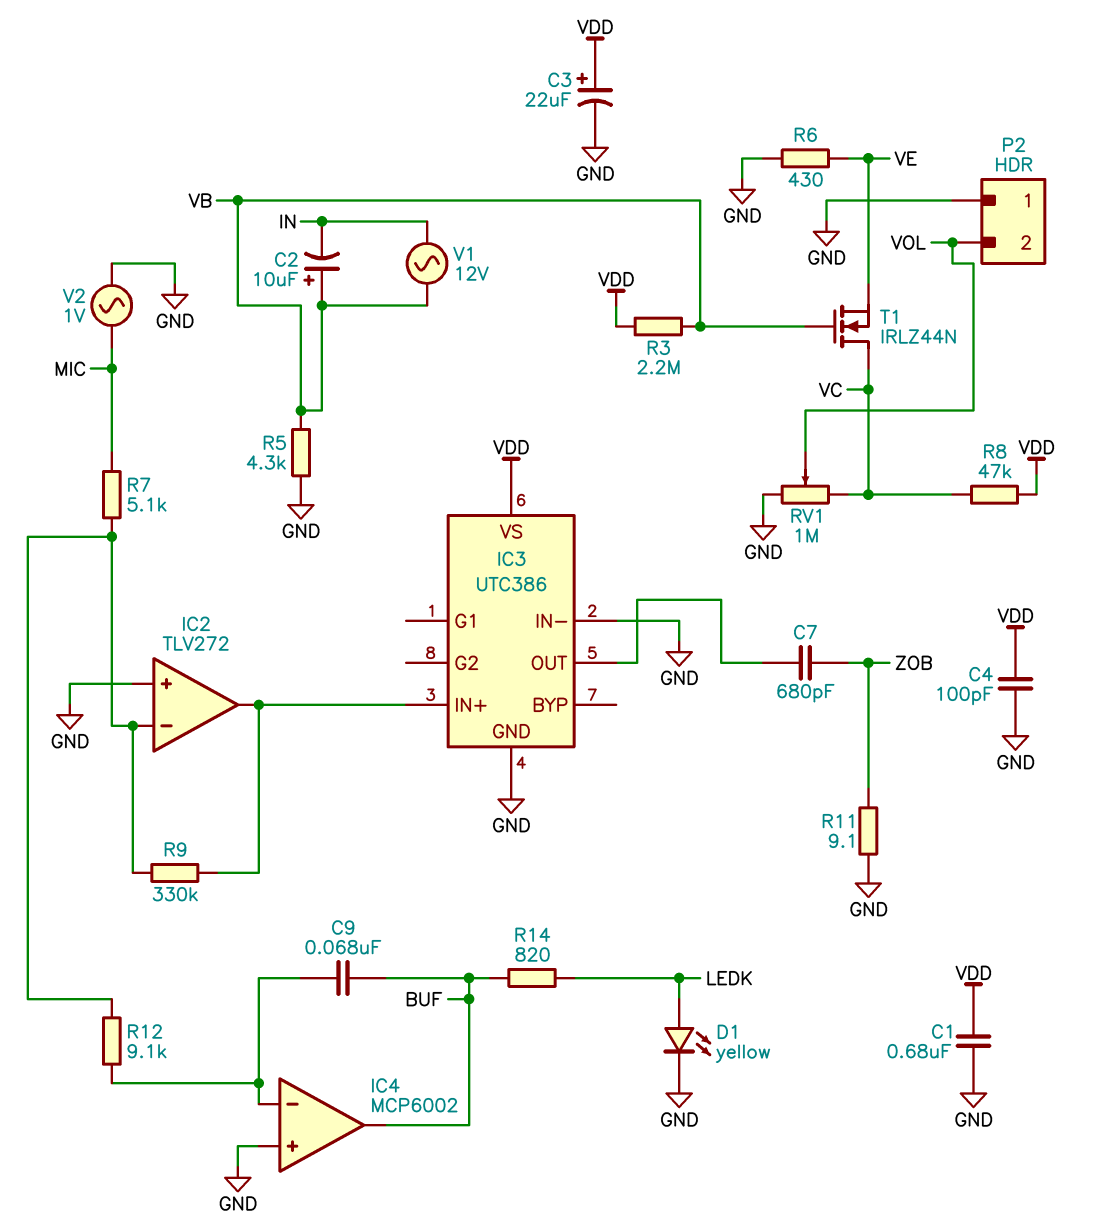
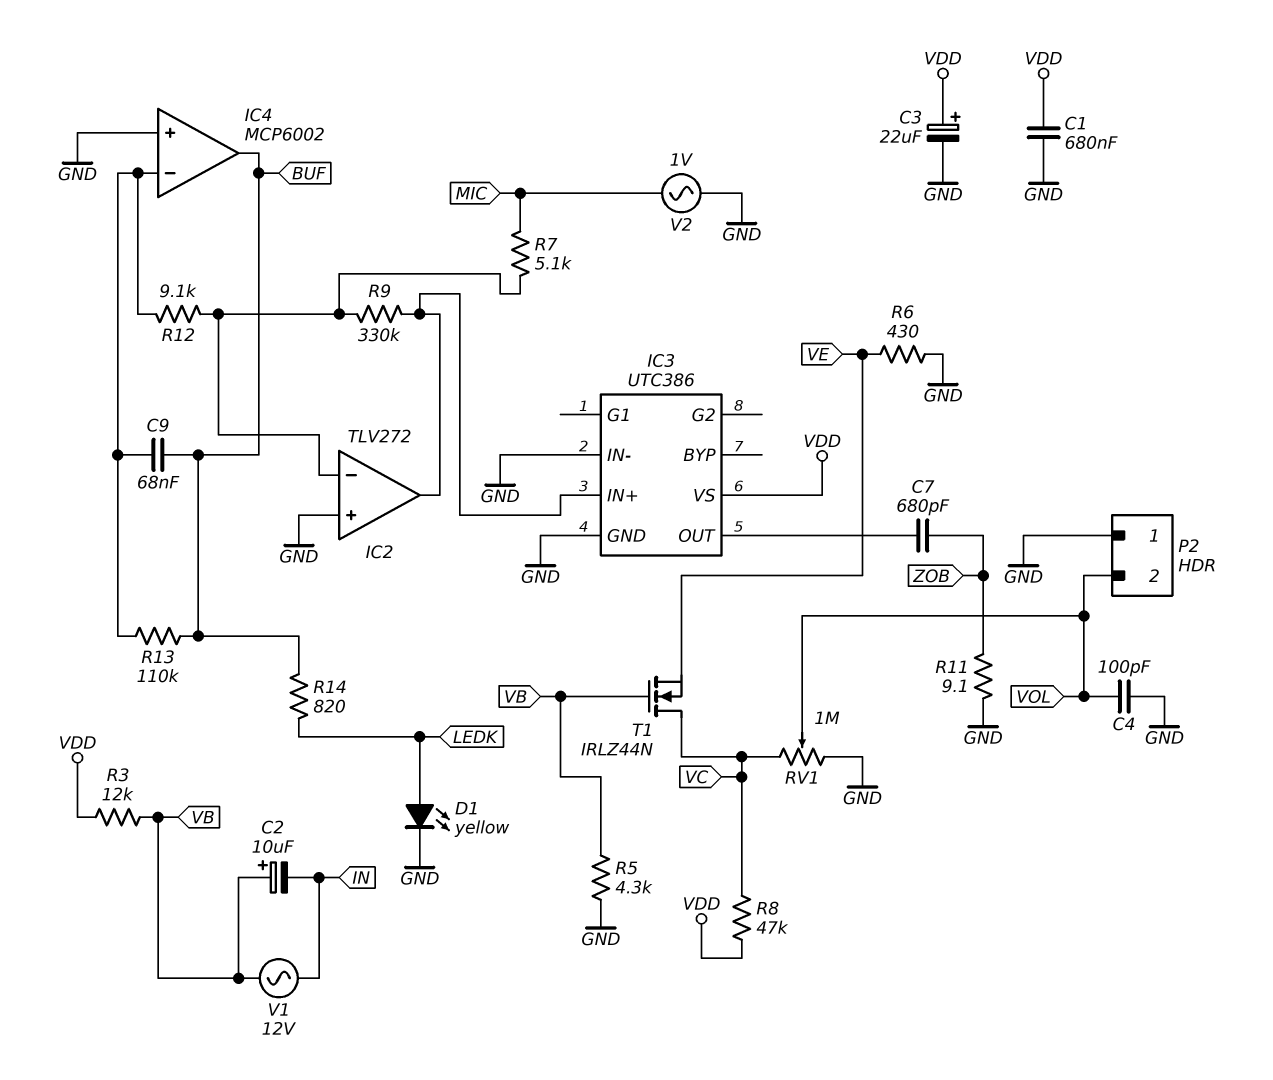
C4: 100pF (GND, VDD) -> 100pF (GND, VOL)
R3: 2.2M (VB, VDD) -> 12k (VB, VDD)
R13: none -> 110k (BUF, IC4/in-)

